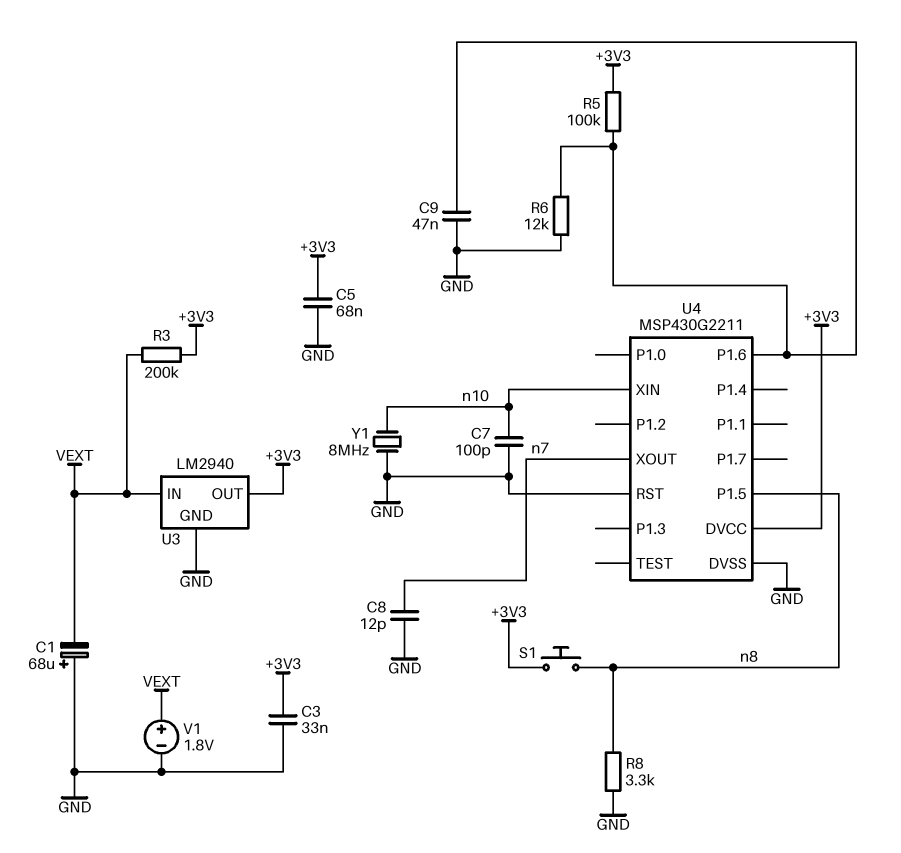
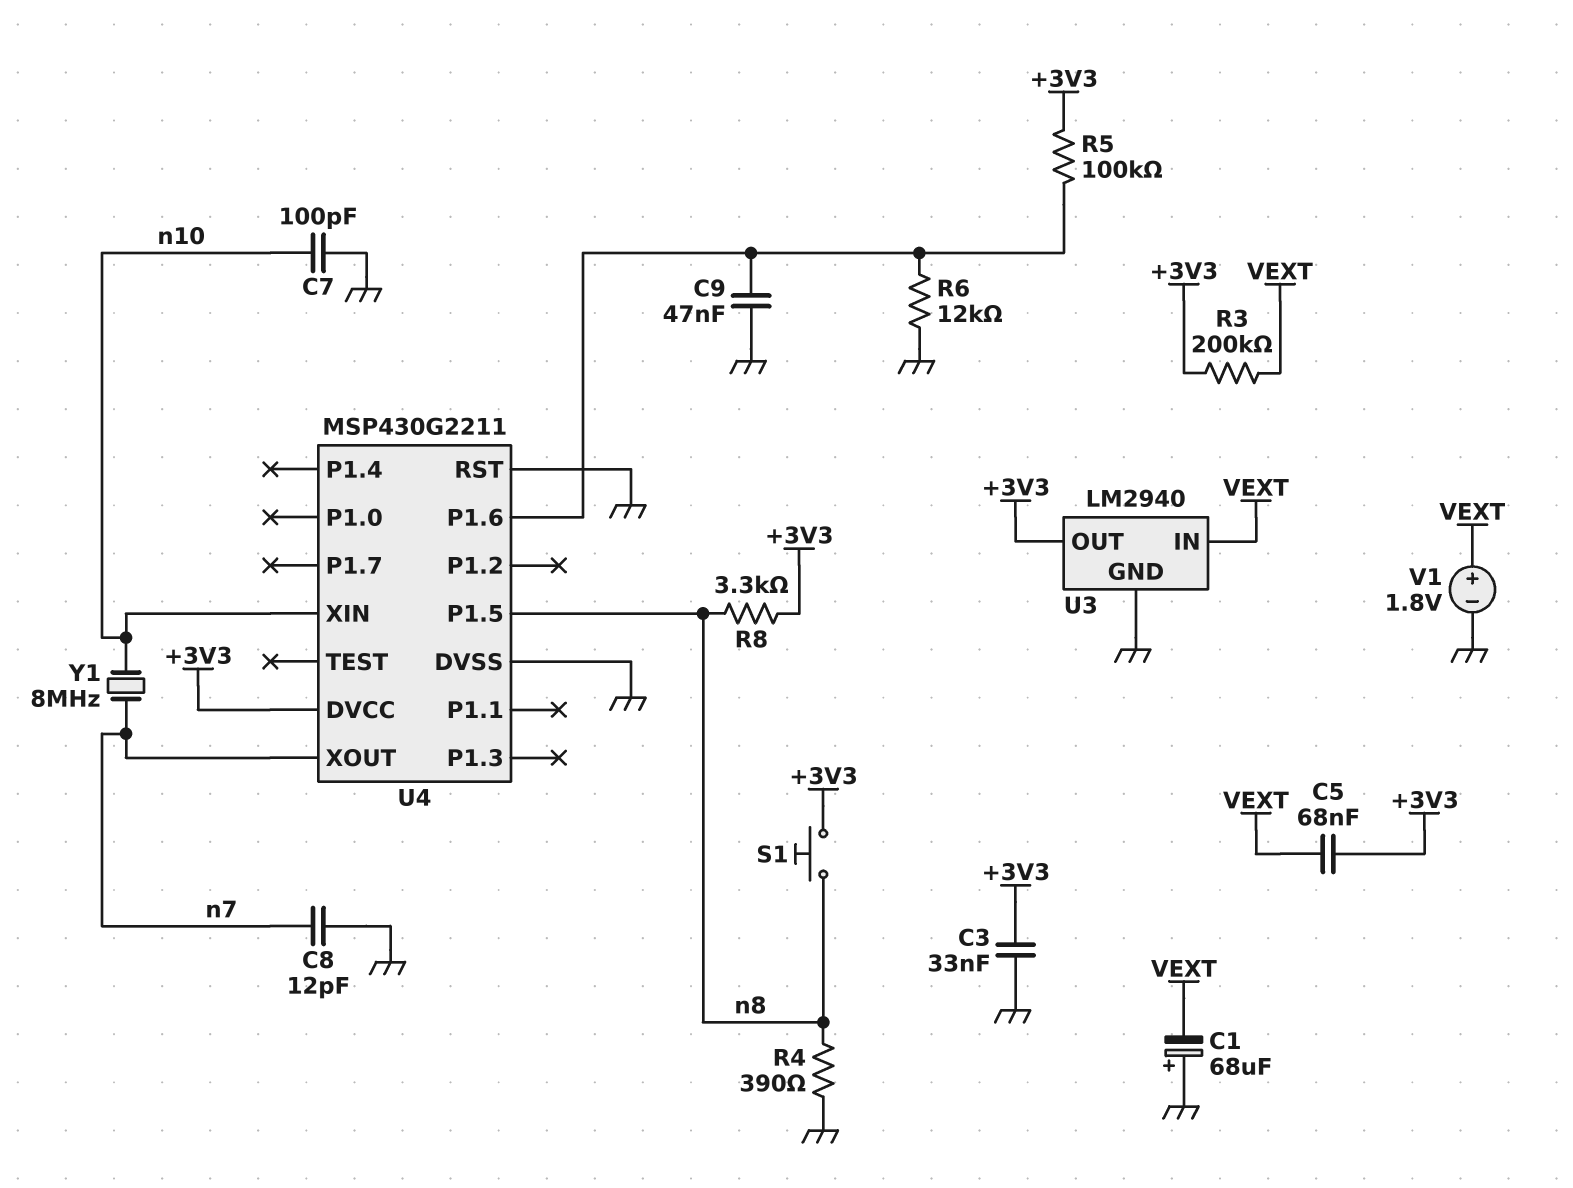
C5: 68nF (+3V3, GND) -> 68nF (+3V3, VEXT)
R4: none -> 390 (GND, n8)
R8: 3.3k (GND, n8) -> 3.3k (+3V3, n8)
Y1: 8MHz (GND, n10) -> 8MHz (n7, n10)

